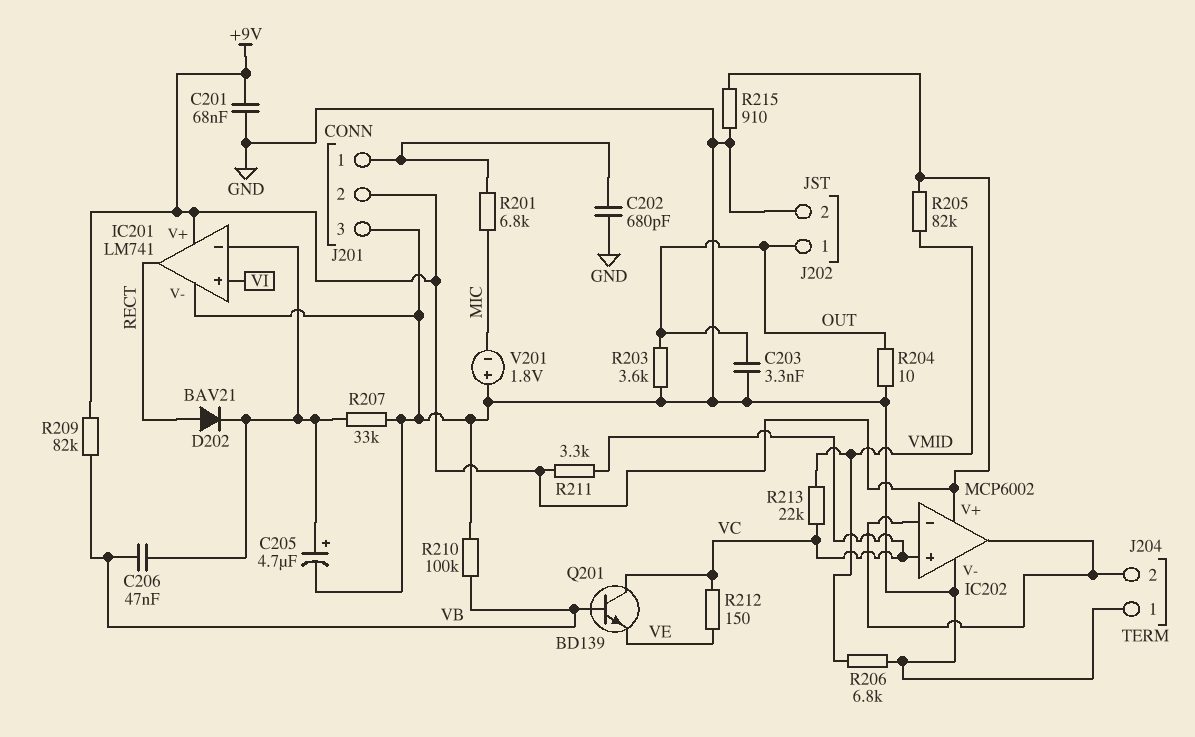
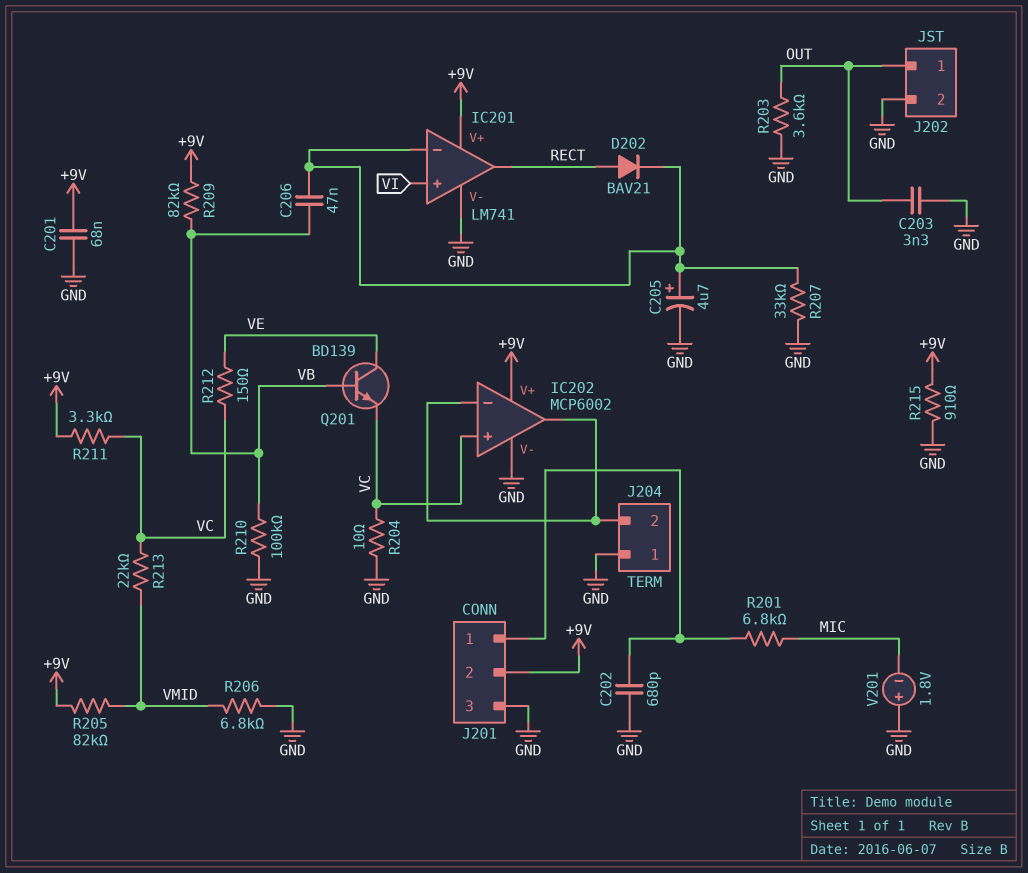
Q201: NPN BD139 (B VB, C VC, E VE) -> NPN BD139 (B VB, C VE, E VC)
R204: 10 (GND, OUT) -> 10 (GND, VC)

